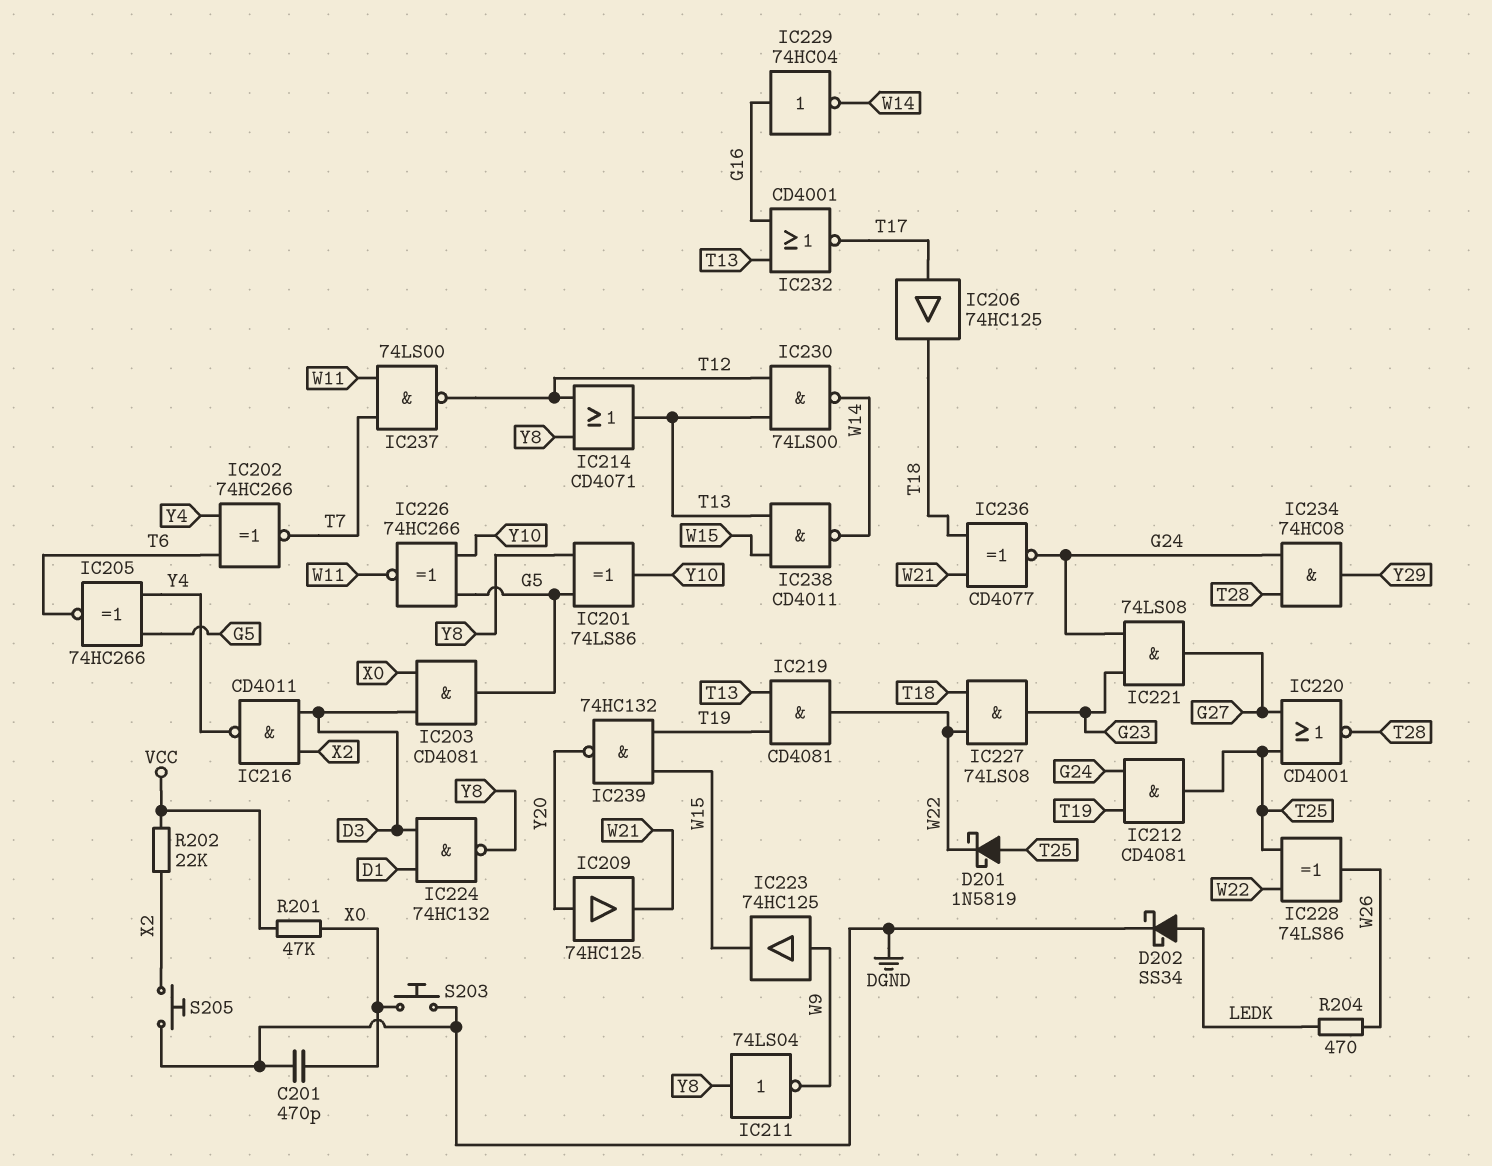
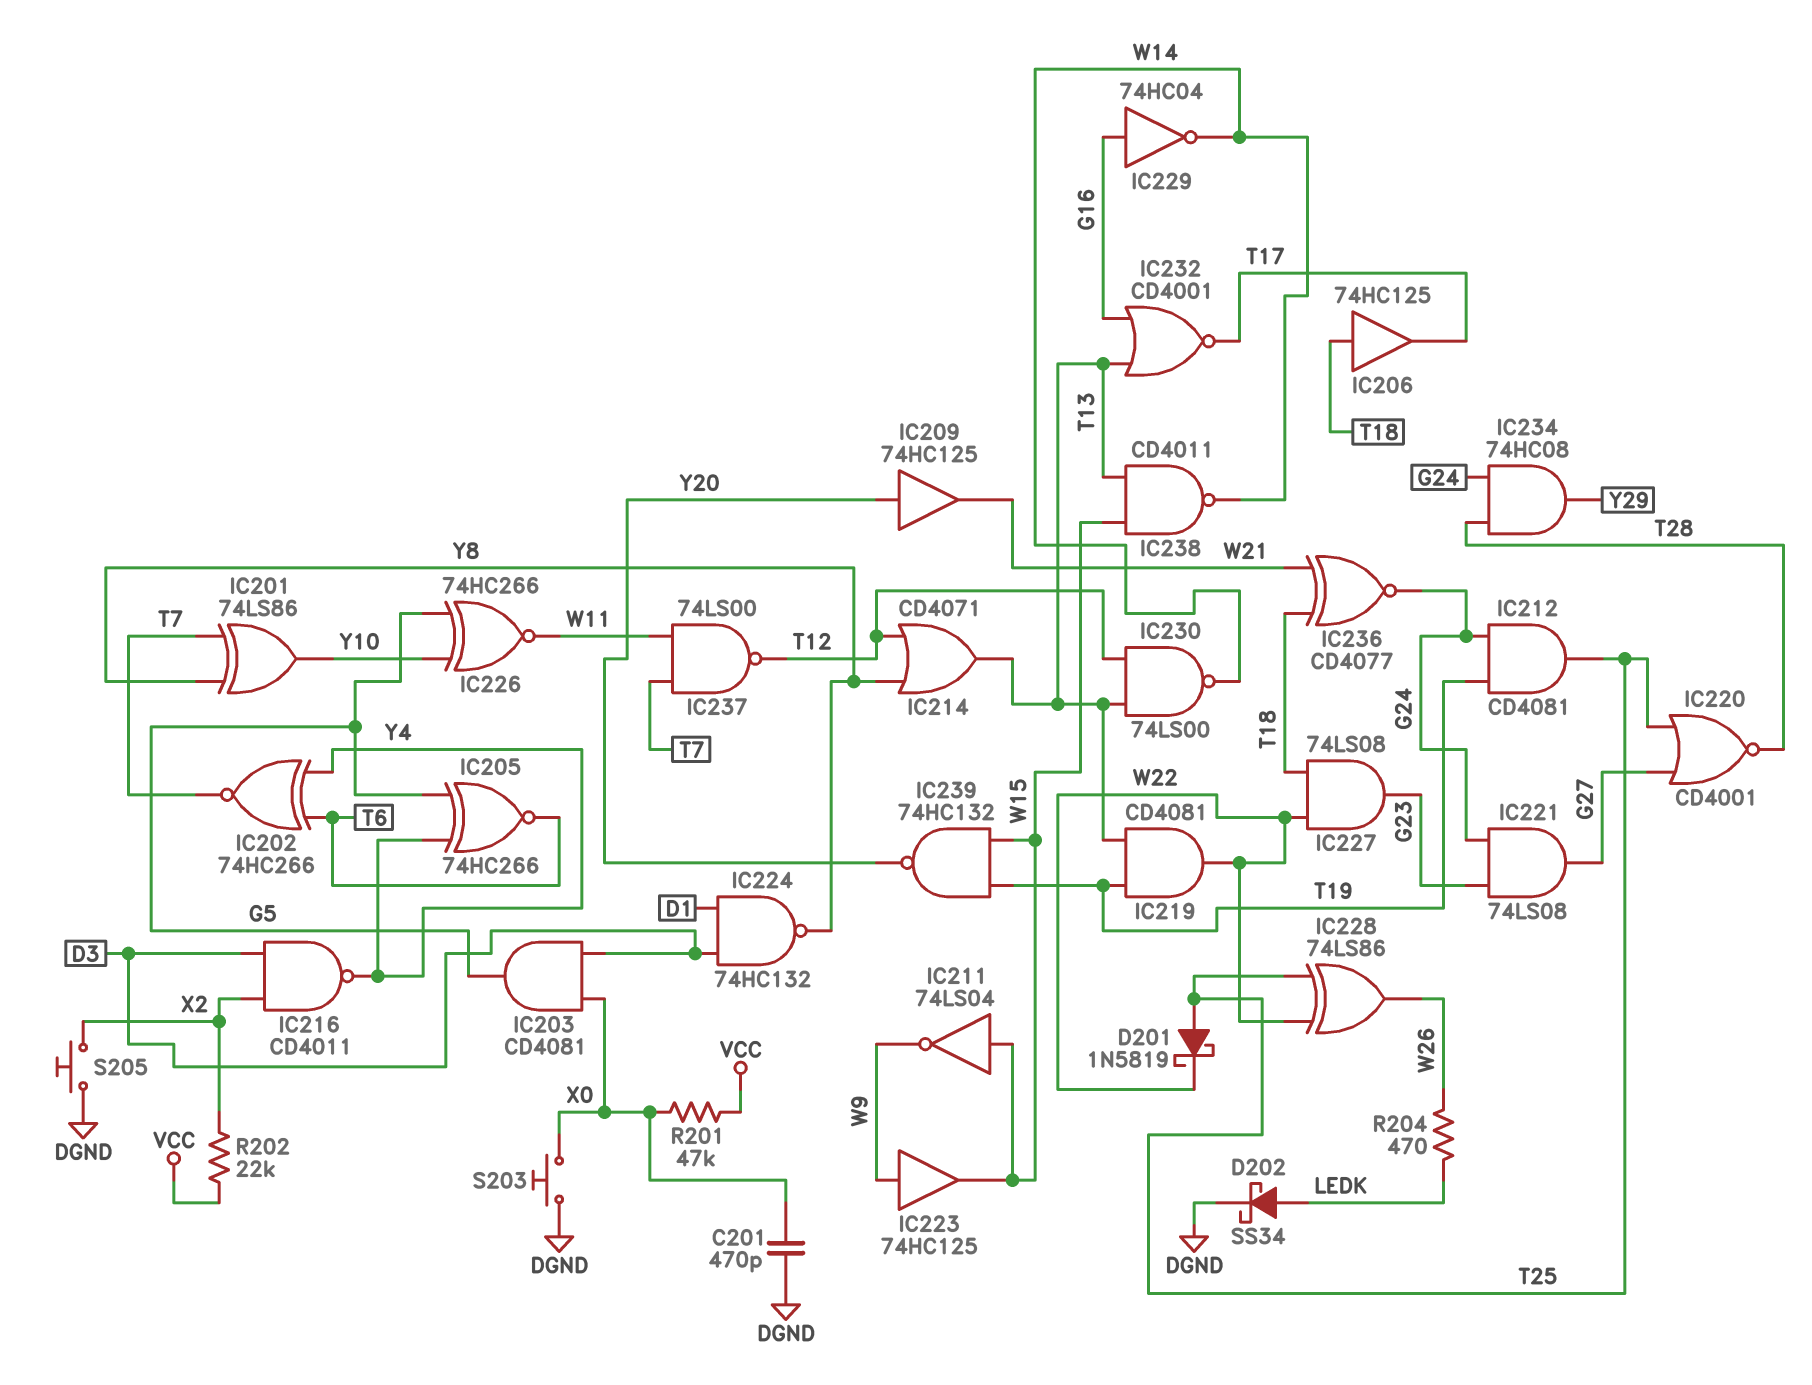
IC201: XOR 74LS86 (in G5, in Y8, out Y10) -> XOR 74LS86 (in T7, in Y8, out Y10)
IC206: buffer 74HC125 (in T17, out T18) -> buffer 74HC125 (in T18, out T17)
IC211: NOT 74LS04 (in Y8, out W9) -> NOT 74LS04 (in W15, out W9)

